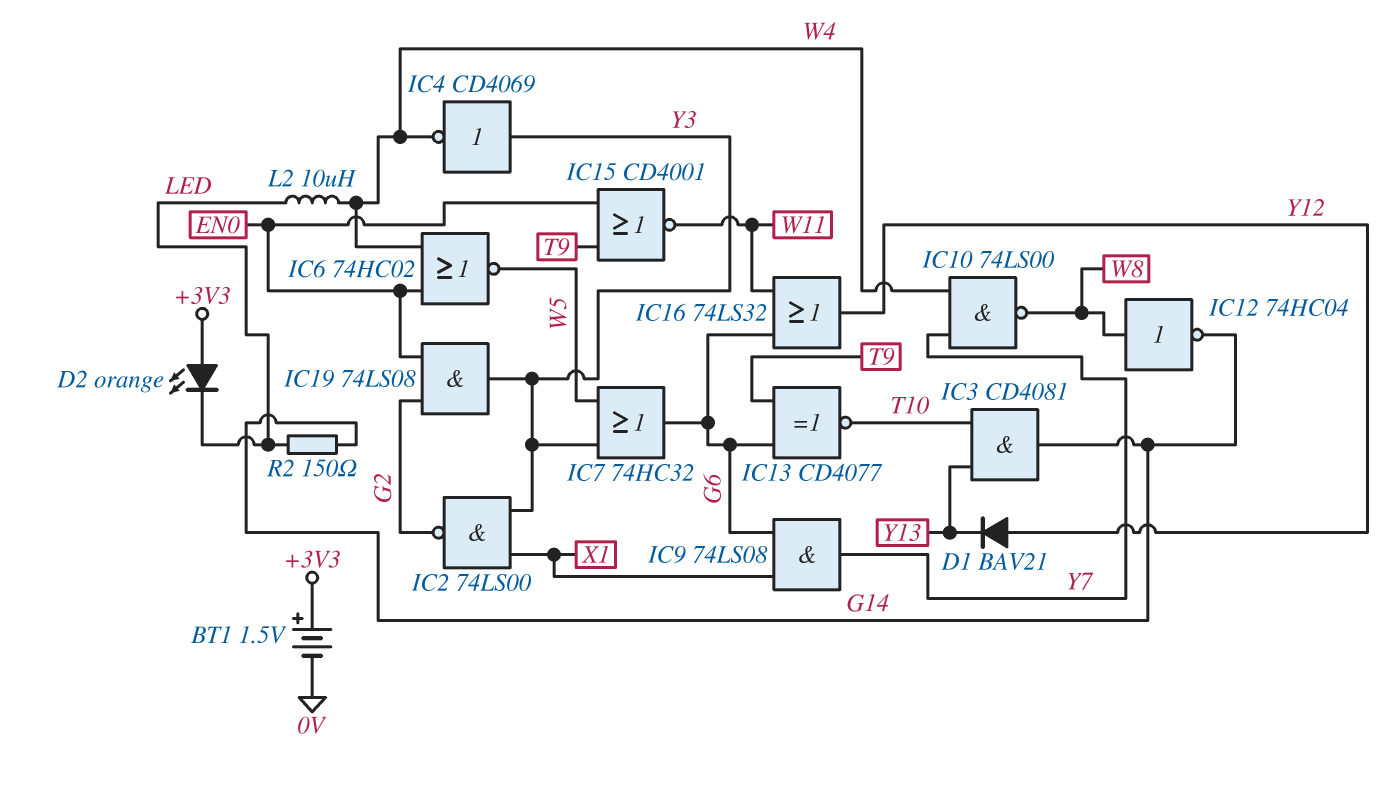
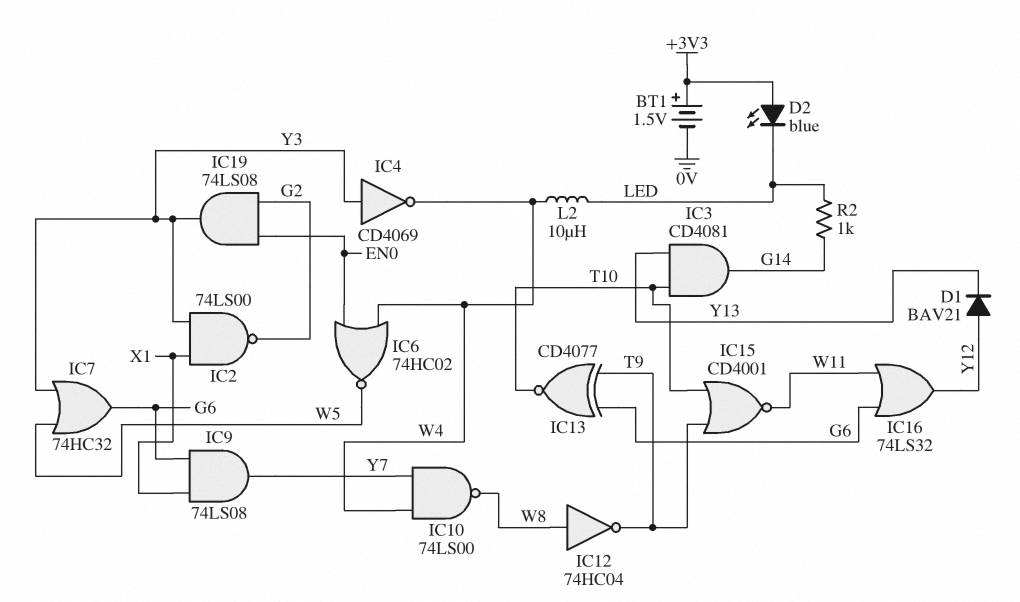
D2: LED orange (A +3V3, K LED) -> LED blue (A +3V3, K LED)
IC12: NOT 74HC04 (in W8, out G14) -> NOT 74HC04 (in W8, out T9)
IC15: NOR CD4001 (in EN0, in T9, out W11) -> NOR CD4001 (in T9, in T10, out W11)
R2: 150 (G14, LED) -> 1k (G14, LED)

